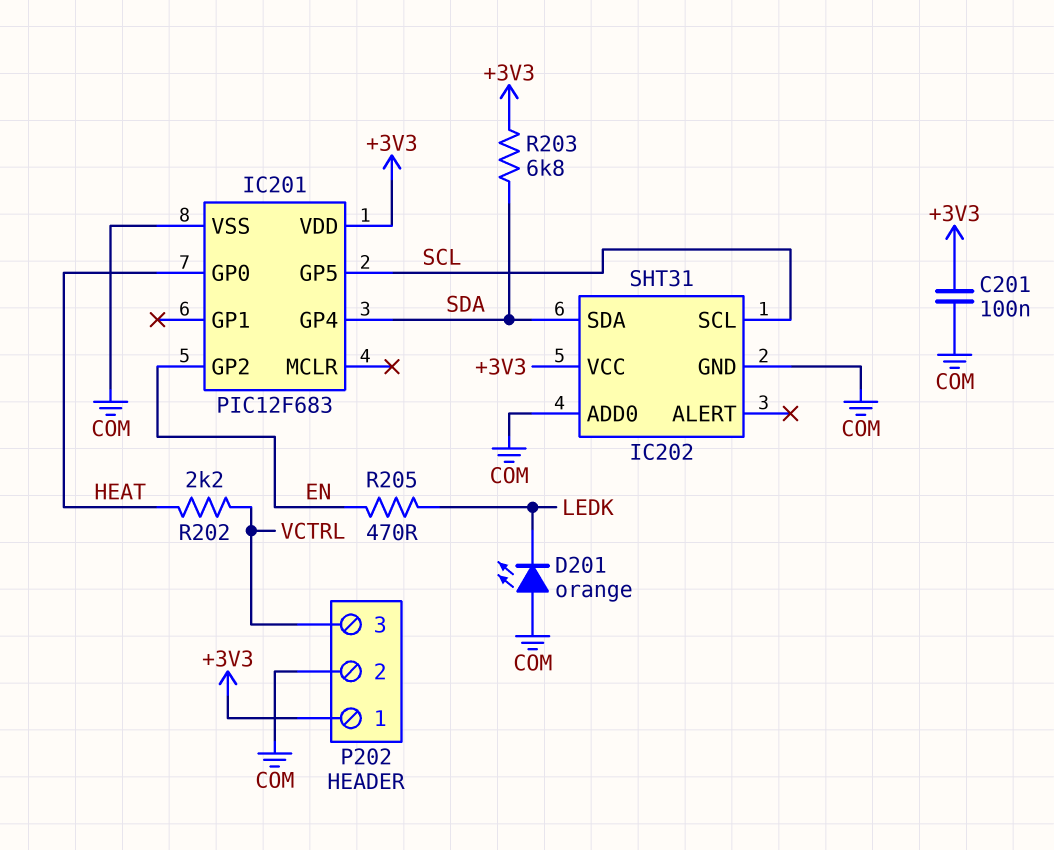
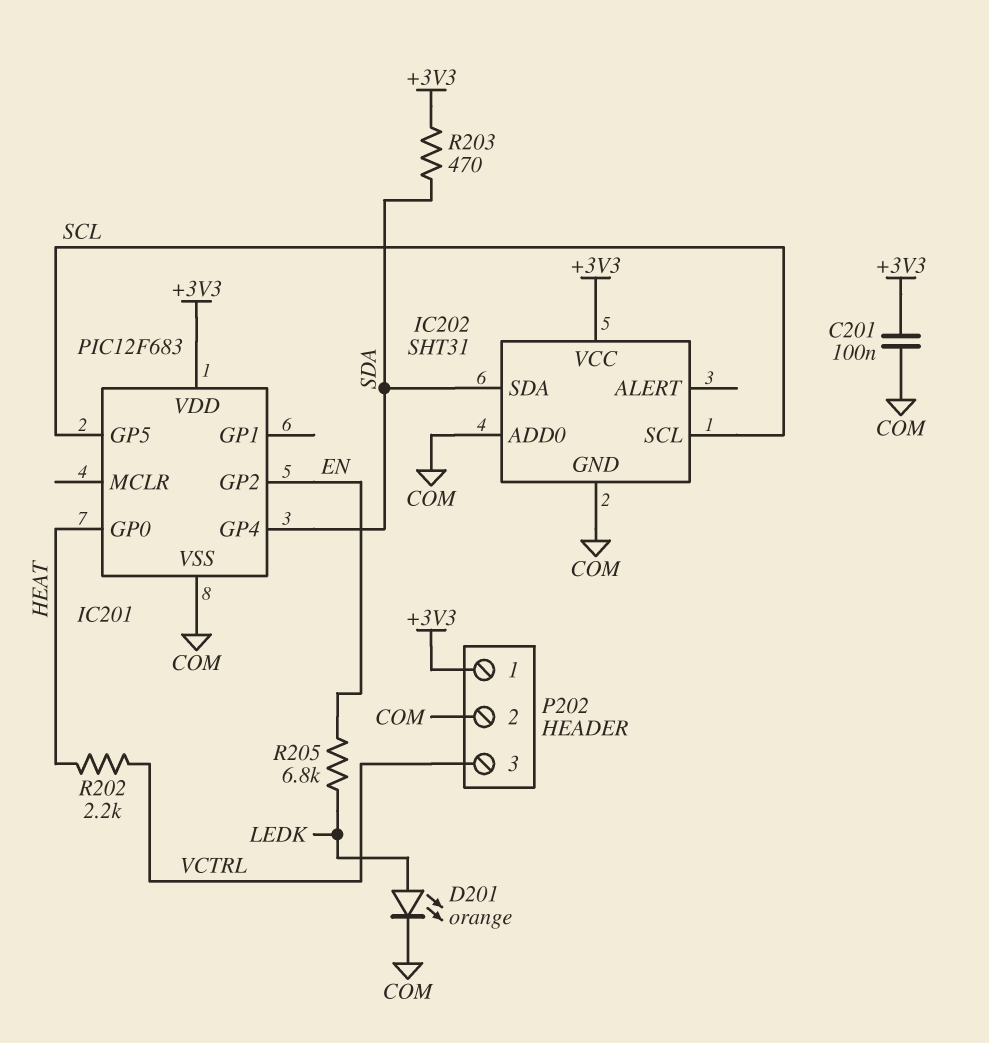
D201: LED orange (A COM, K LEDK) -> LED orange (A LEDK, K COM)
R203: 6.8k (+3V3, SDA) -> 470 (+3V3, SDA)
R205: 470 (EN, LEDK) -> 6.8k (EN, LEDK)

